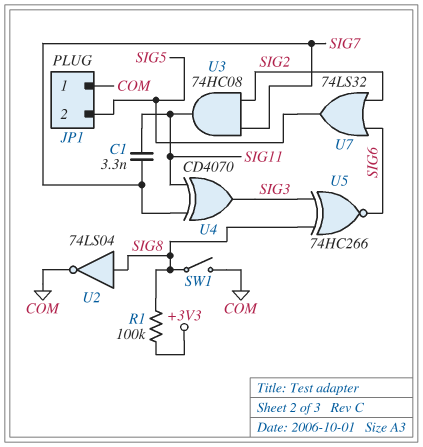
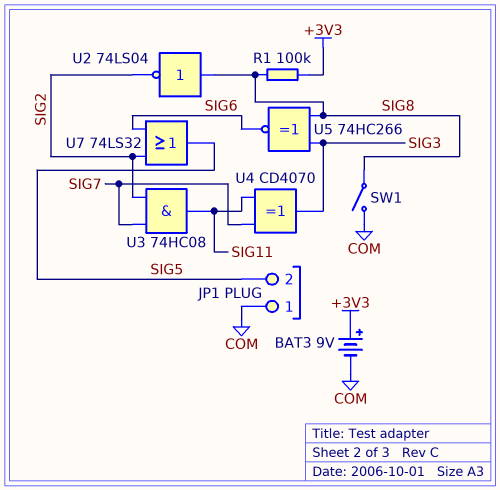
BAT3: none -> 9V (plus +3V3, minus COM)
C1: 3.3nF (SIG7, SIG11) -> none
U2: NOT 74LS04 (in SIG8, out COM) -> NOT 74LS04 (in SIG8, out SIG2)

